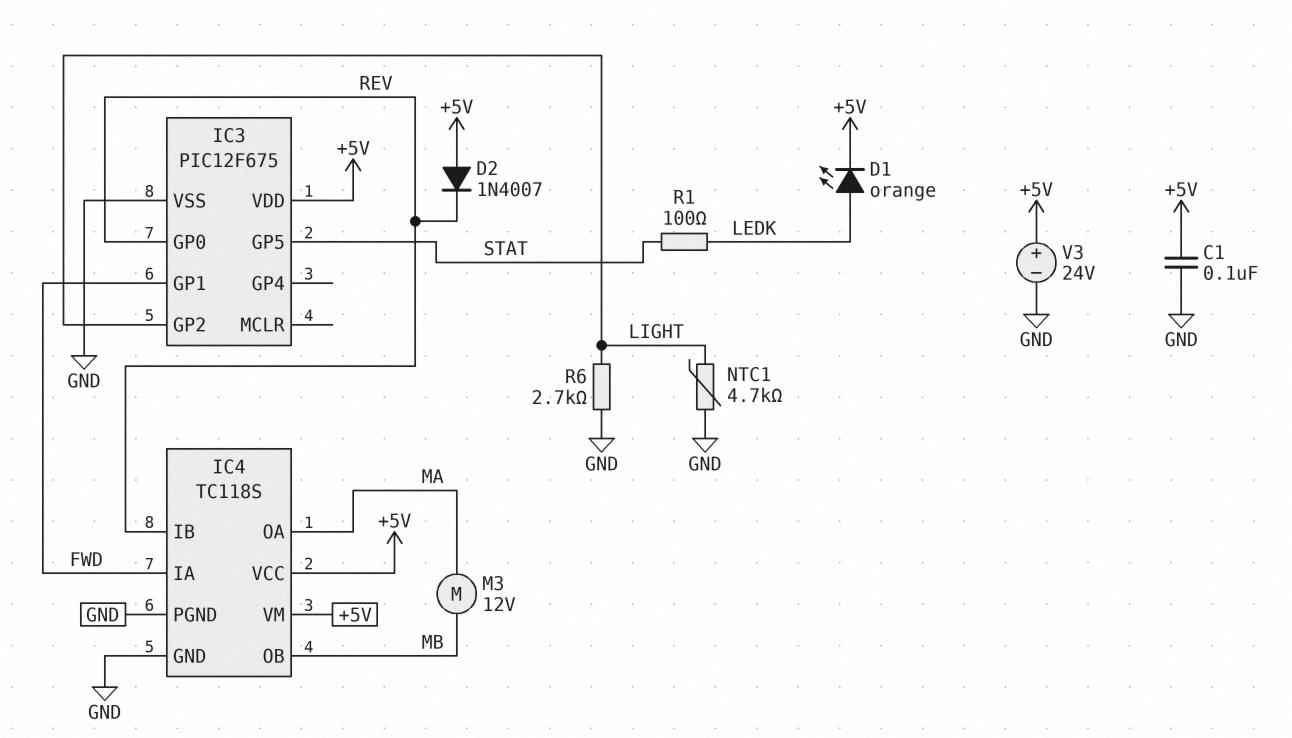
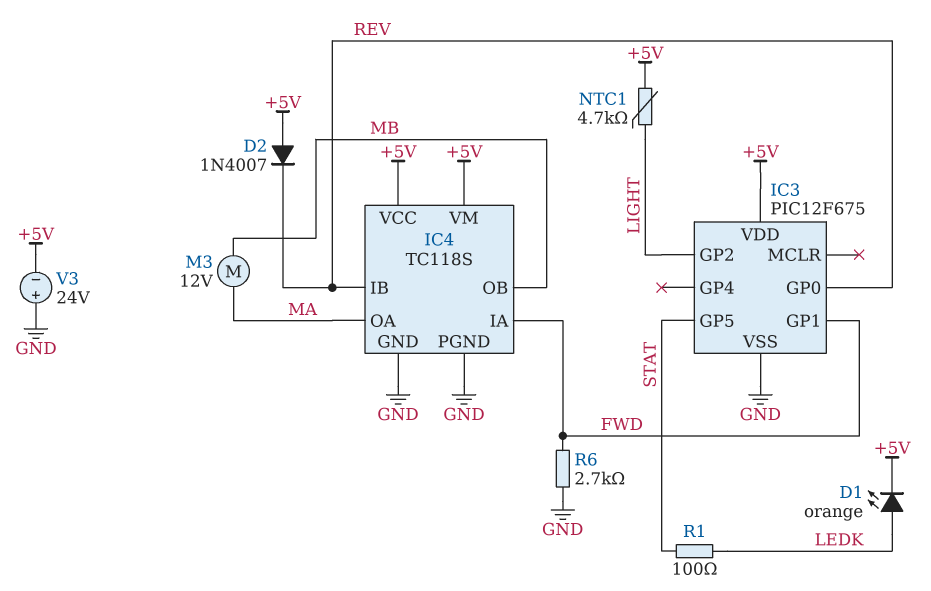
C1: 100nF (+5V, GND) -> none
NTC1: 4.7k (GND, LIGHT) -> 4.7k (+5V, LIGHT)
R6: 2.7k (GND, LIGHT) -> 2.7k (FWD, GND)
V3: 24V (plus +5V, minus GND) -> 24V (plus GND, minus +5V)

